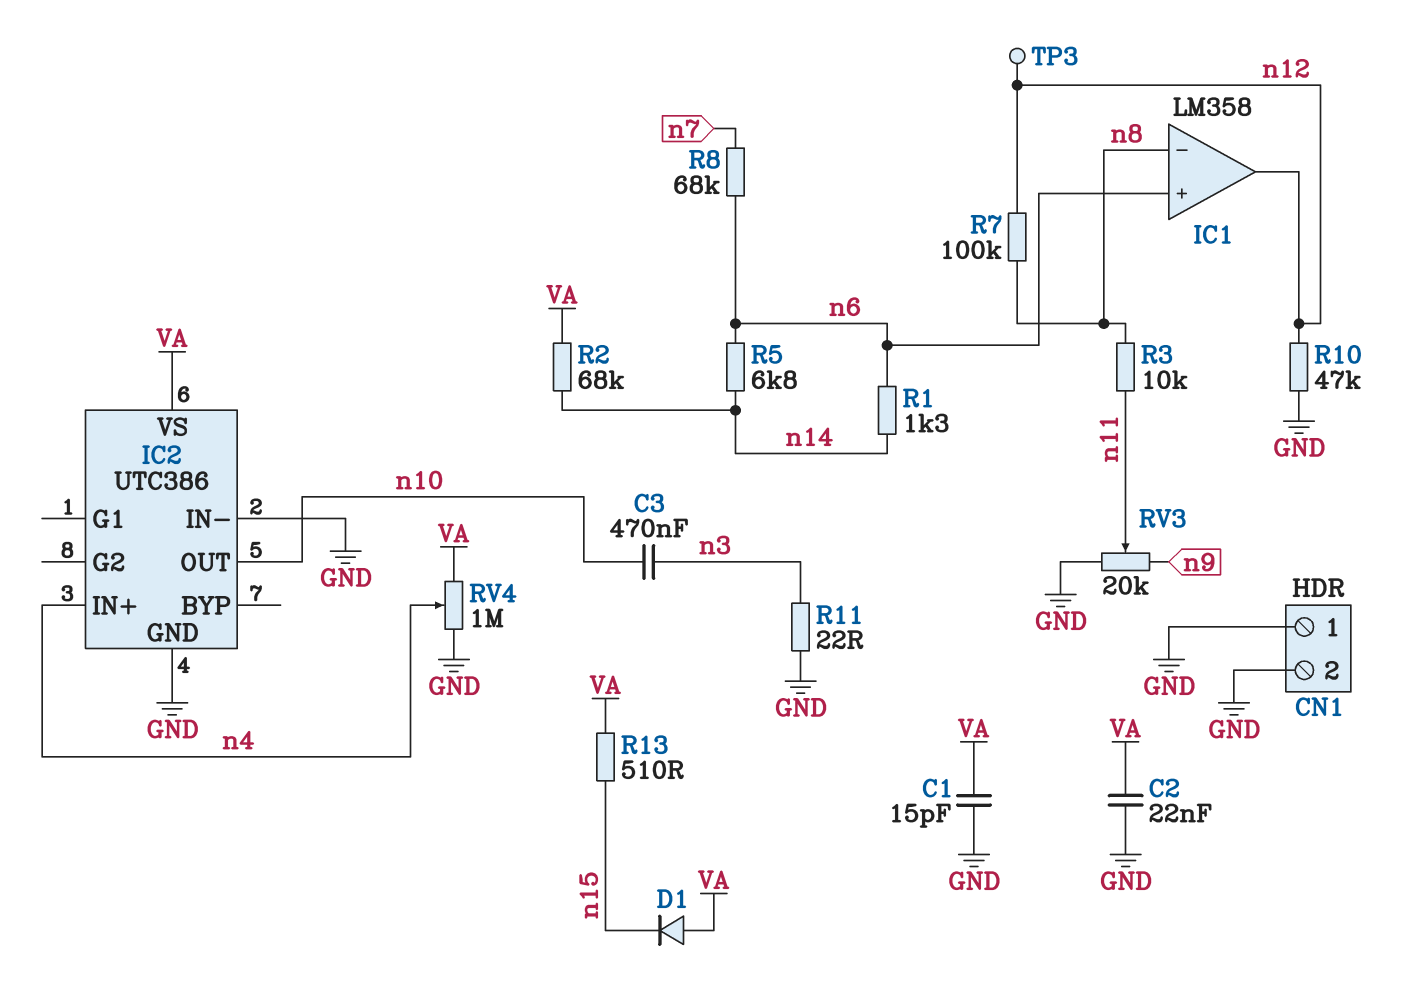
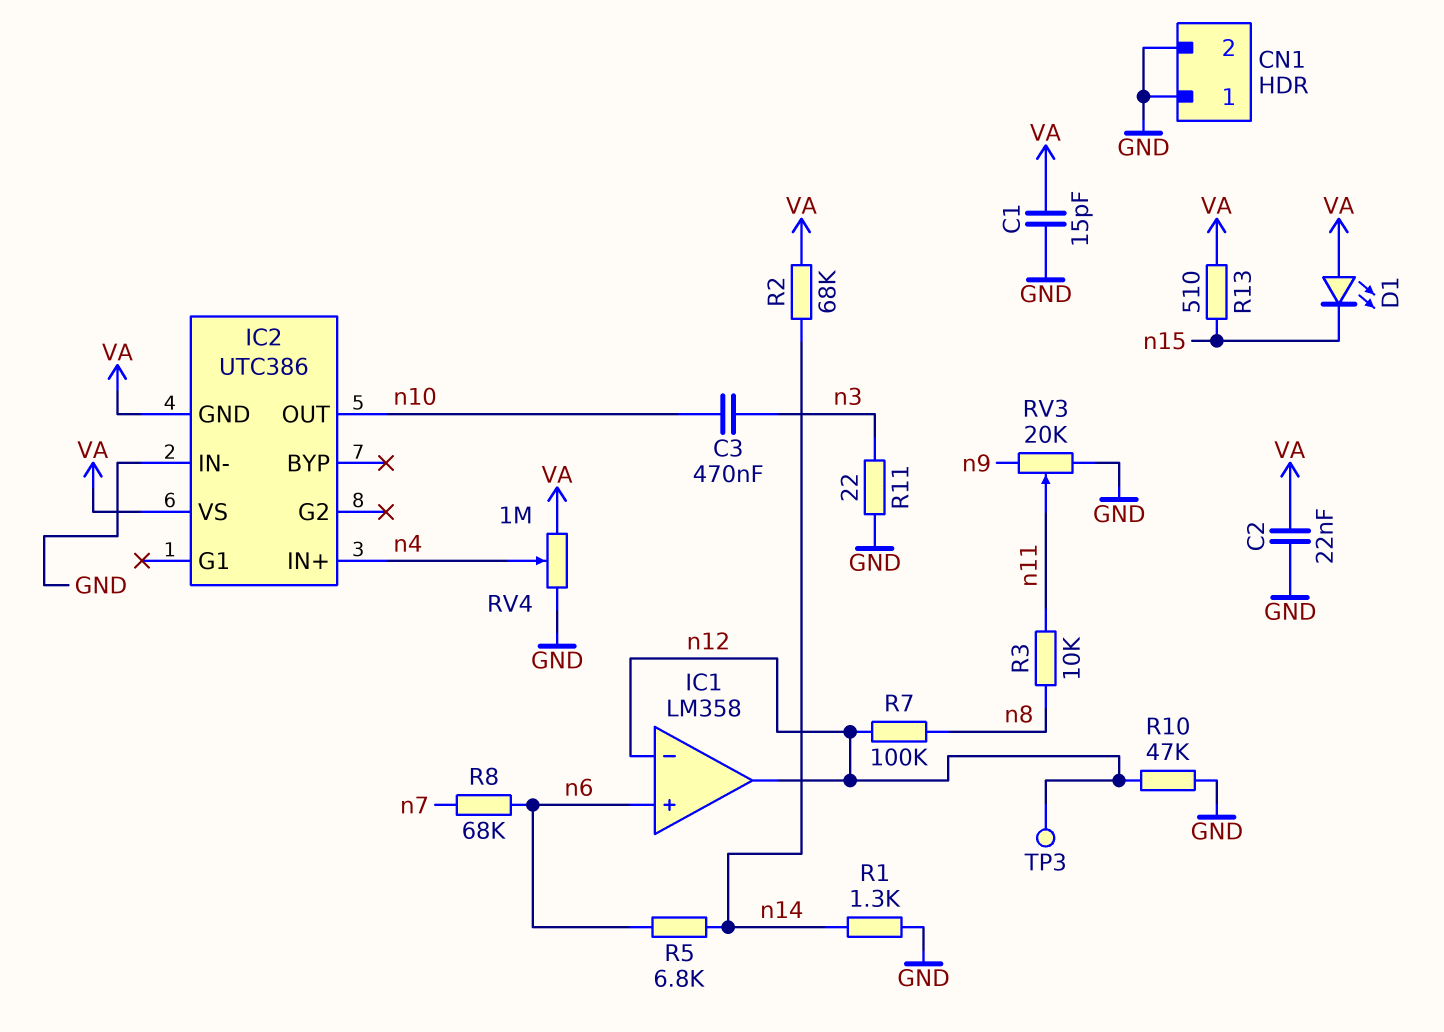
D1: diode (A VA, K n15) -> LED (A VA, K n15)
IC1 pin in-: n8 -> n12
IC2 pin GND: GND -> VA
R1: 1.3k (n6, n14) -> 1.3k (GND, n14)

